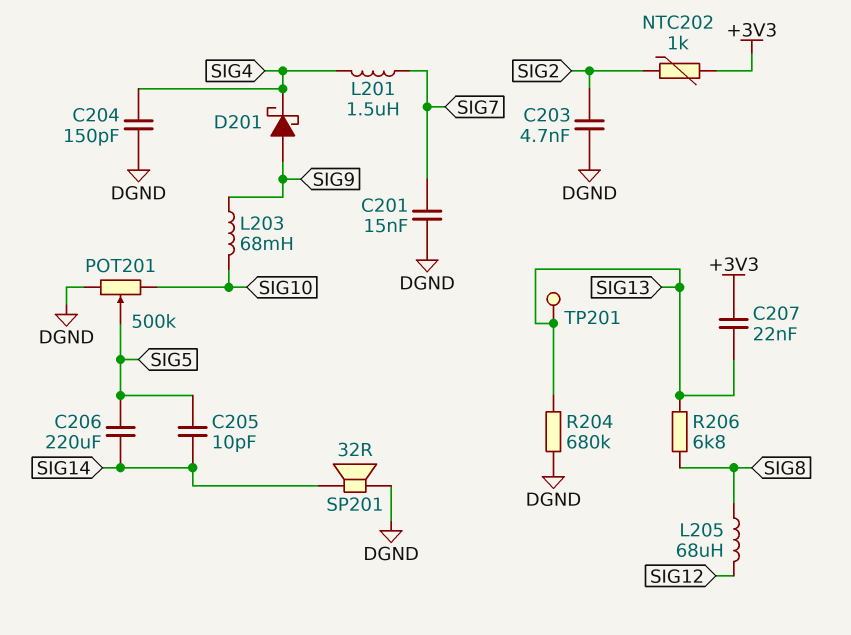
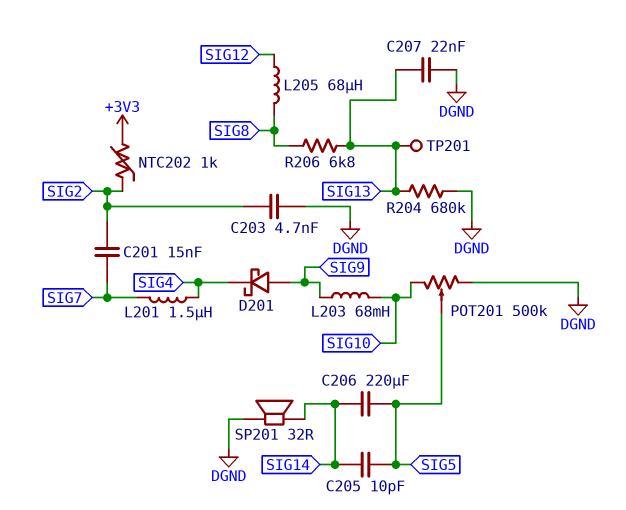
C201: 15nF (DGND, SIG7) -> 15nF (SIG2, SIG7)
C204: 150pF (DGND, SIG4) -> none
C207: 22nF (+3V3, SIG13) -> 22nF (DGND, SIG13)

